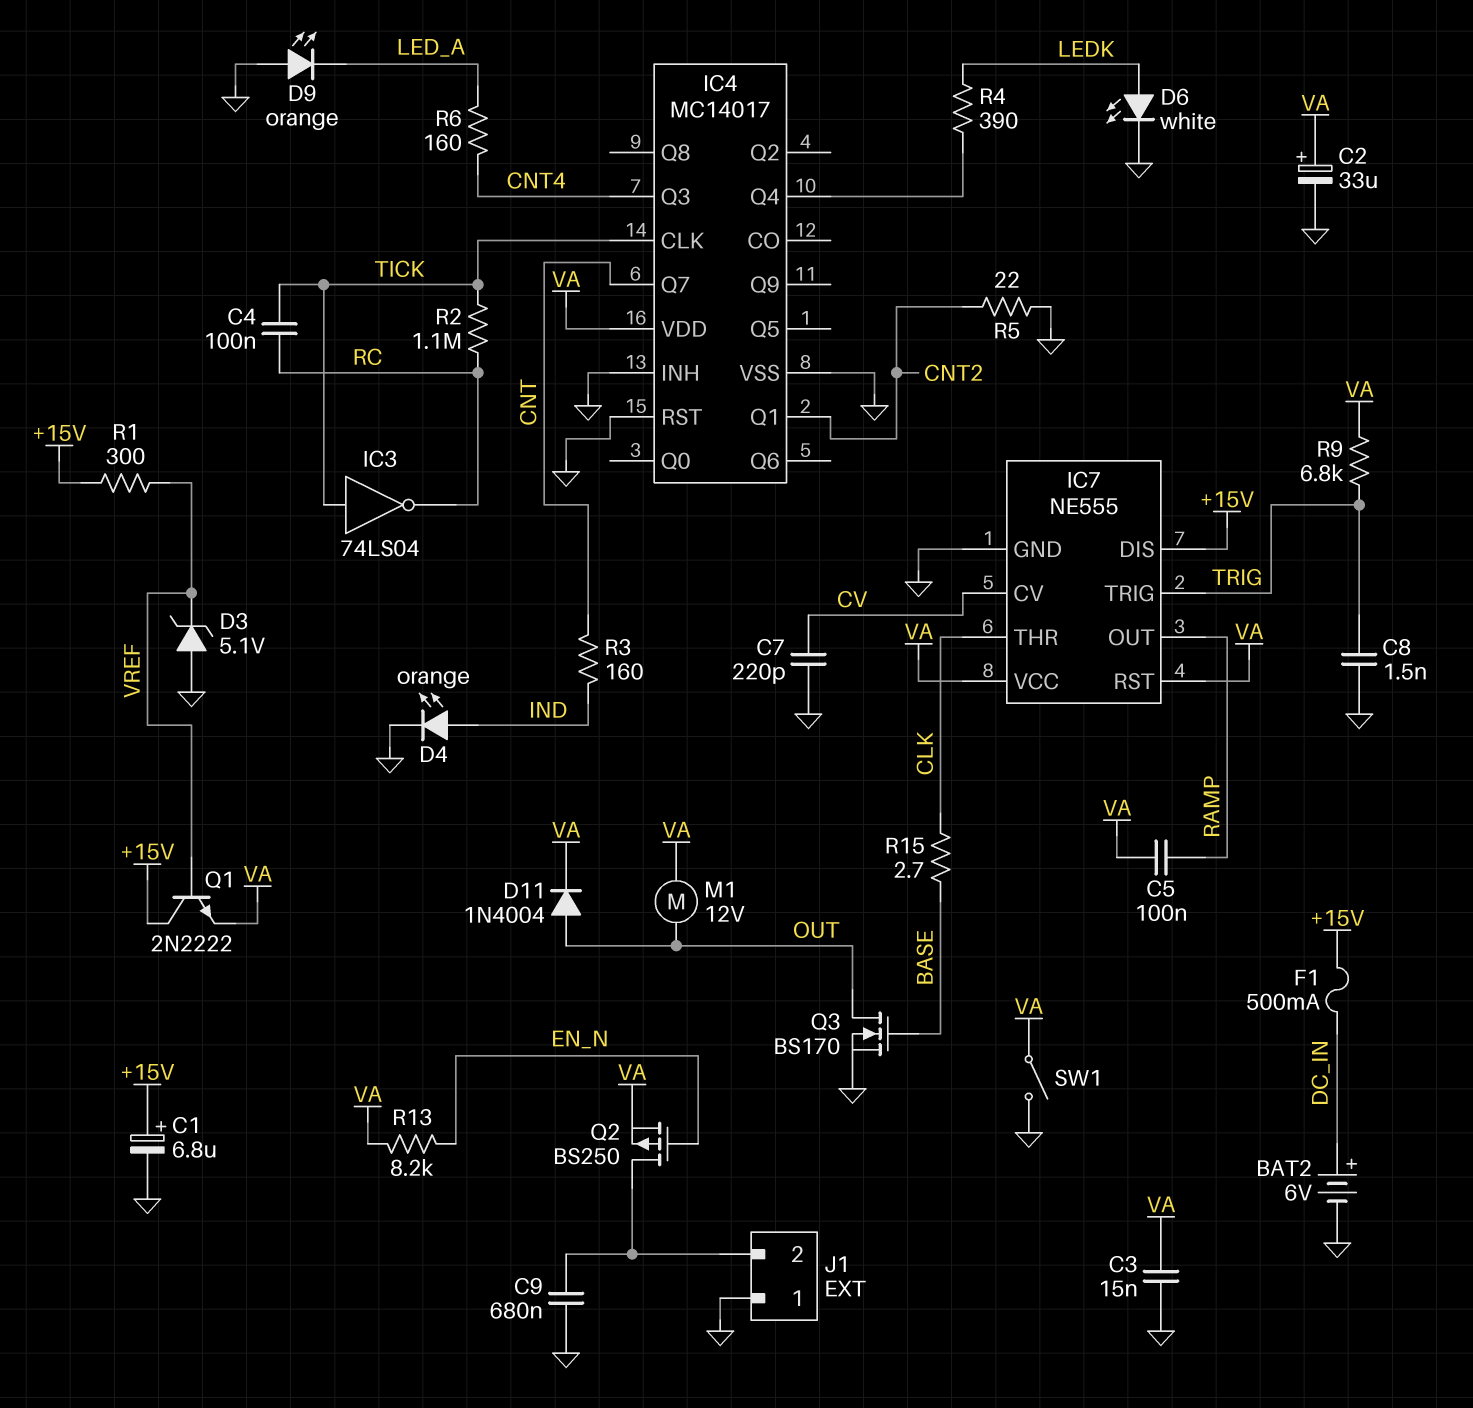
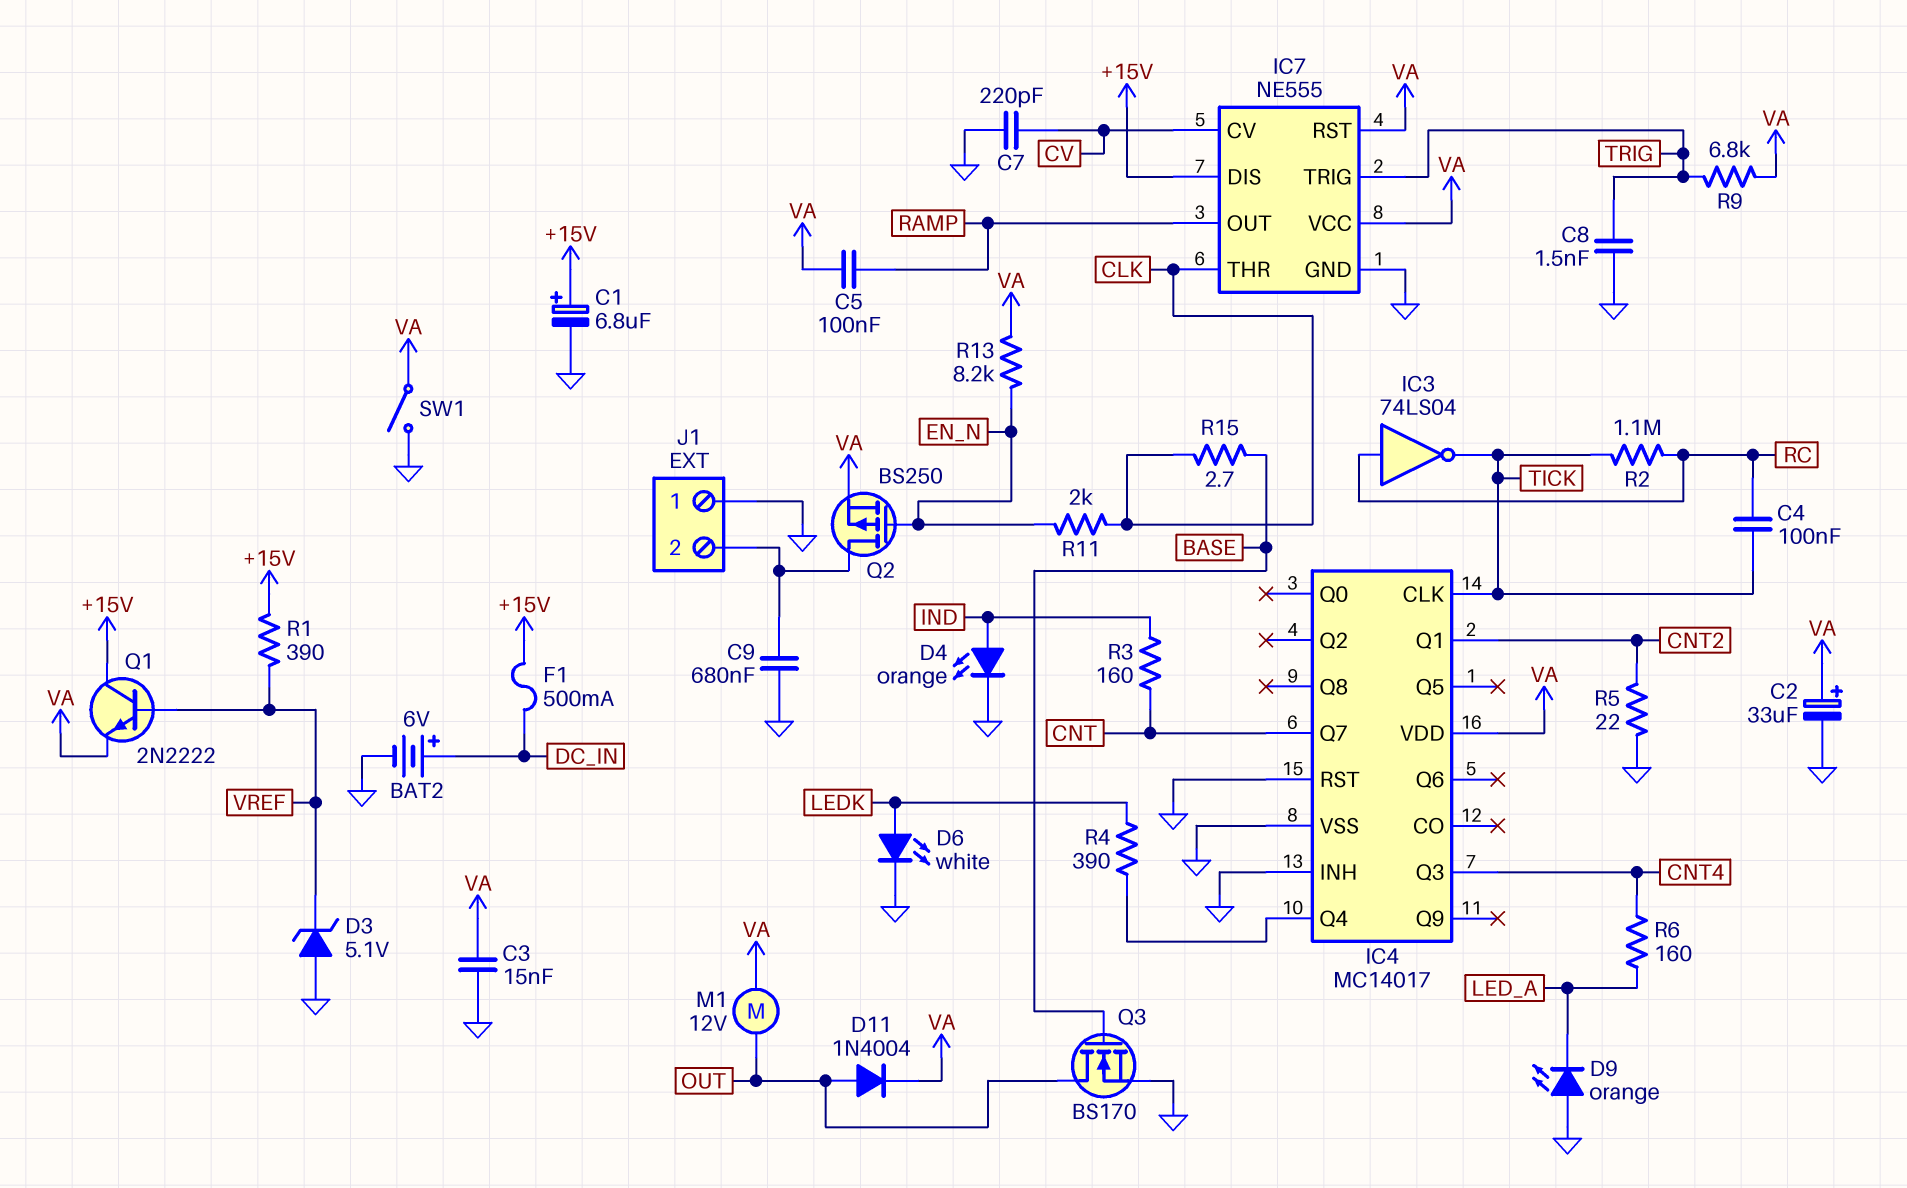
IC3: NOT 74LS04 (in TICK, out RC) -> NOT 74LS04 (in RC, out TICK)
R1: 300 (+15V, VREF) -> 390 (+15V, VREF)
R11: none -> 2k (CLK, EN_N)

